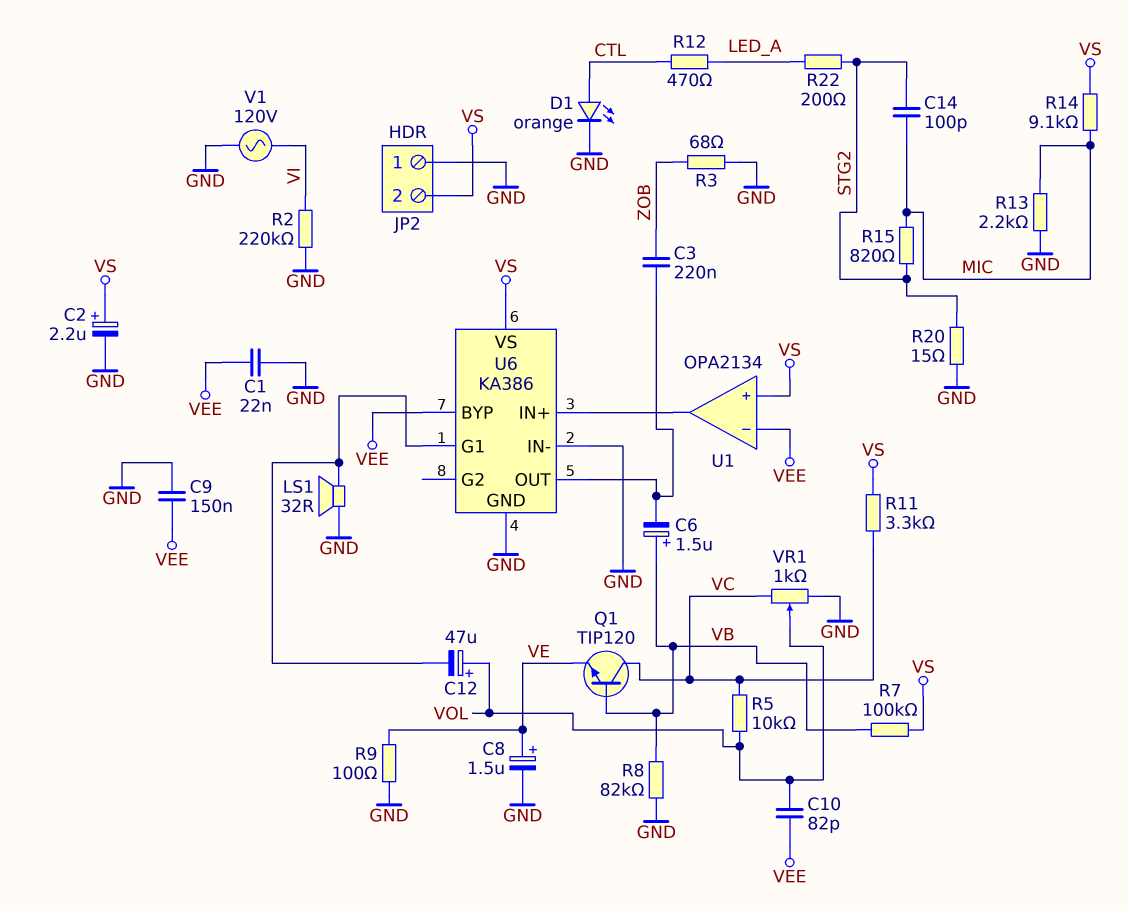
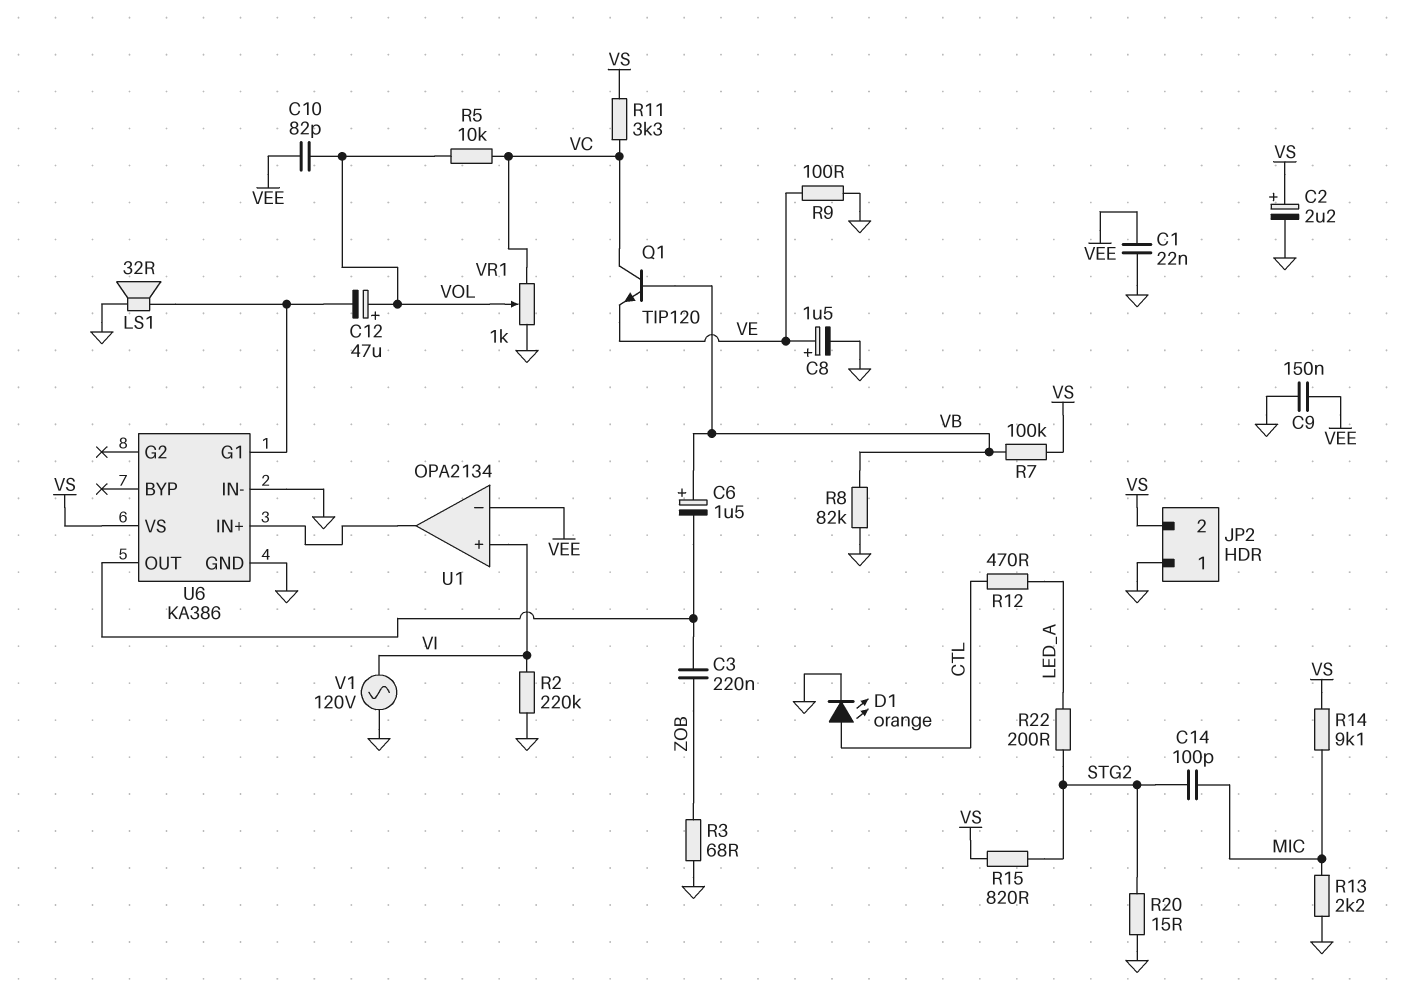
R15: 820 (MIC, STG2) -> 820 (STG2, VS)
U1 pin in+: VS -> VI
U6 pin BYP: VEE -> none

